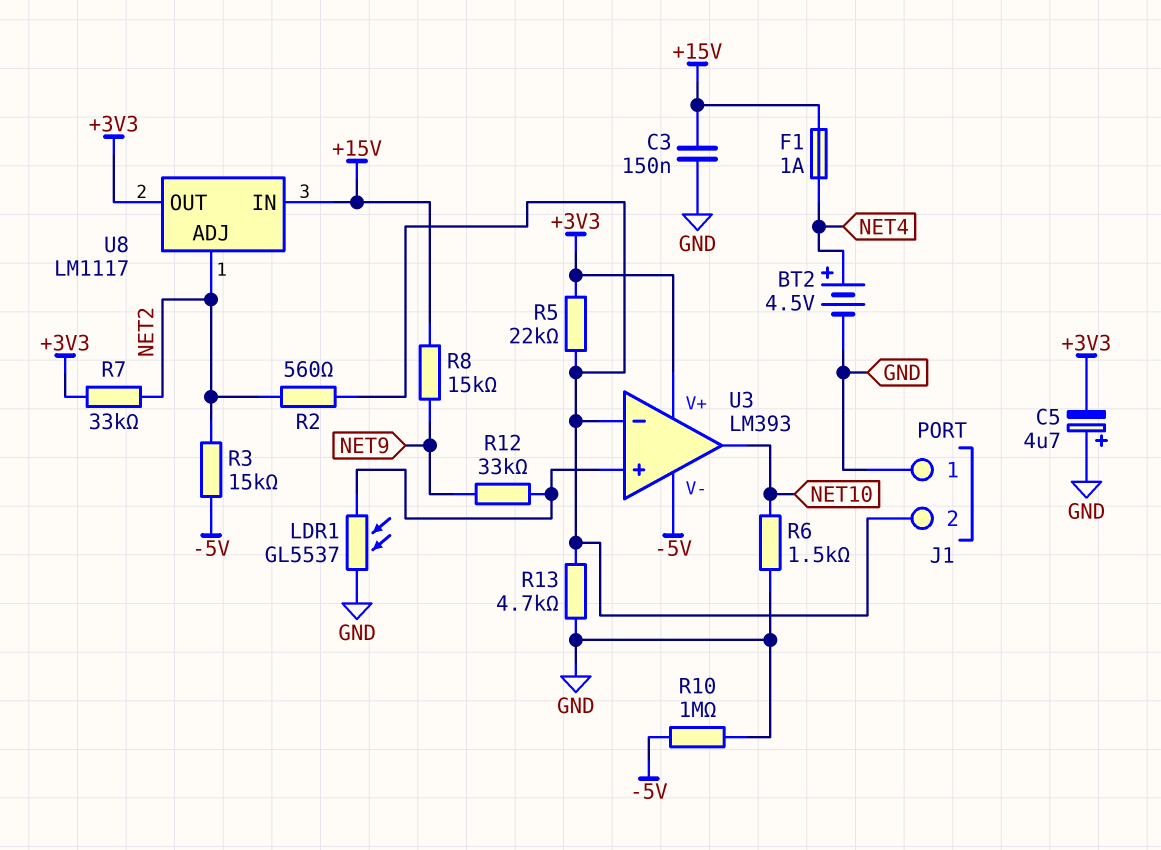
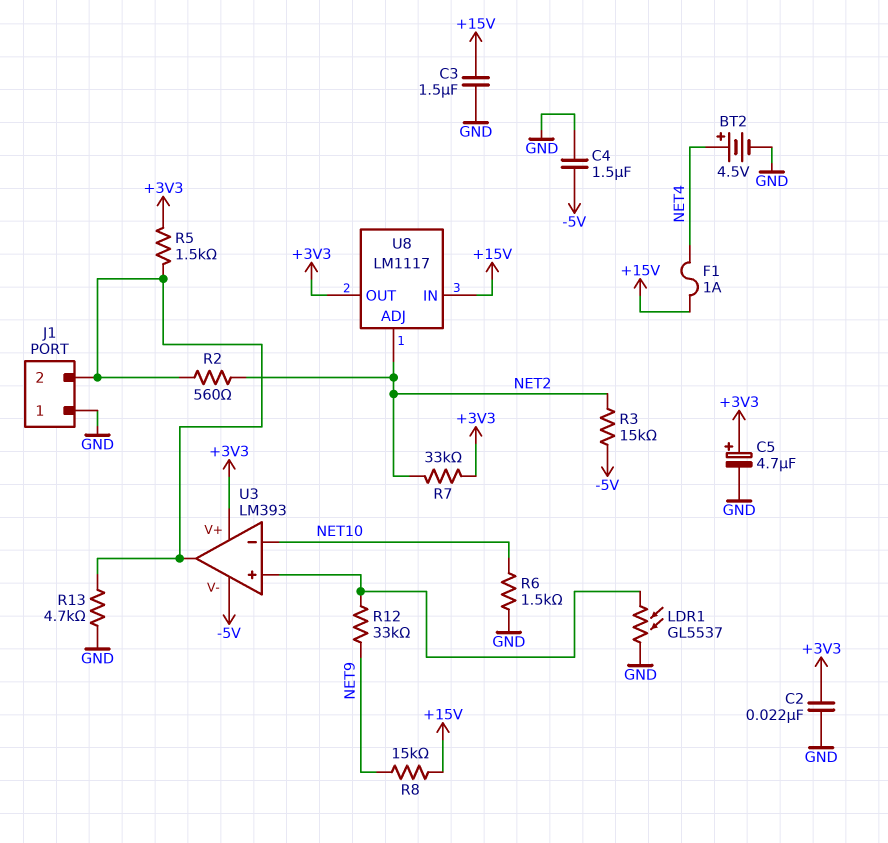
C2: none -> 22nF (+3V3, GND)
C3: 150nF (+15V, GND) -> 1.5uF (+15V, GND)
C4: none -> 1.5uF (-5V, GND)
C5: 4.7uF (plus GND, minus +3V3) -> 4.7uF (plus +3V3, minus GND)
R5: 22k (+3V3, J1/2) -> 1.5k (+3V3, J1/2)
R10: 1M (-5V, GND) -> none
U3 pin in-: J1/2 -> NET10
U3 pin out: NET10 -> J1/2

